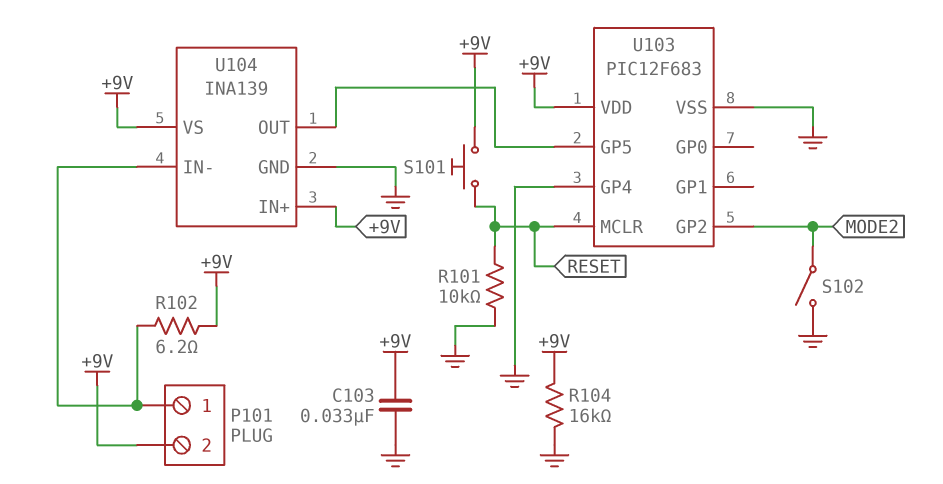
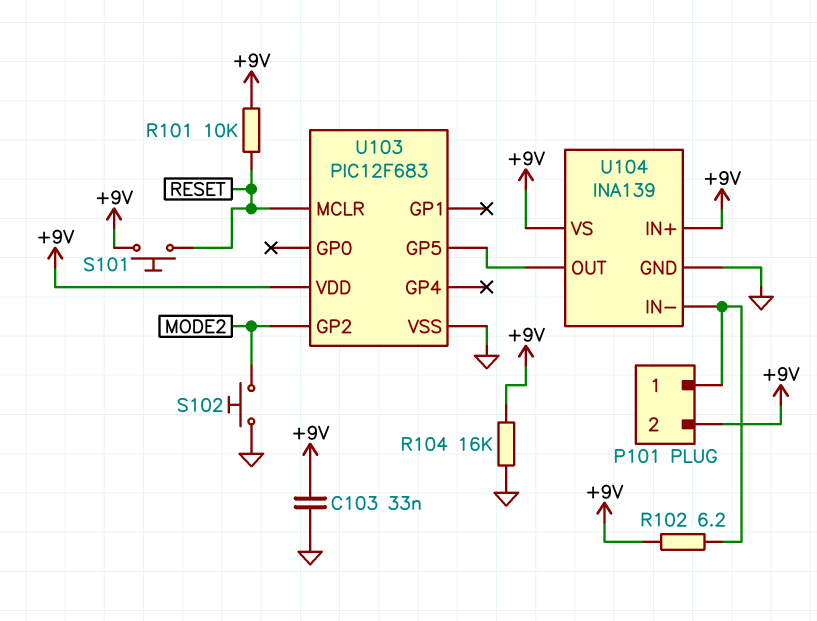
R101: 10k (GND, RESET) -> 10k (+9V, RESET)
S102: switch (GND, MODE2) -> button (GND, MODE2)
U103 pin GP4: GND -> none

